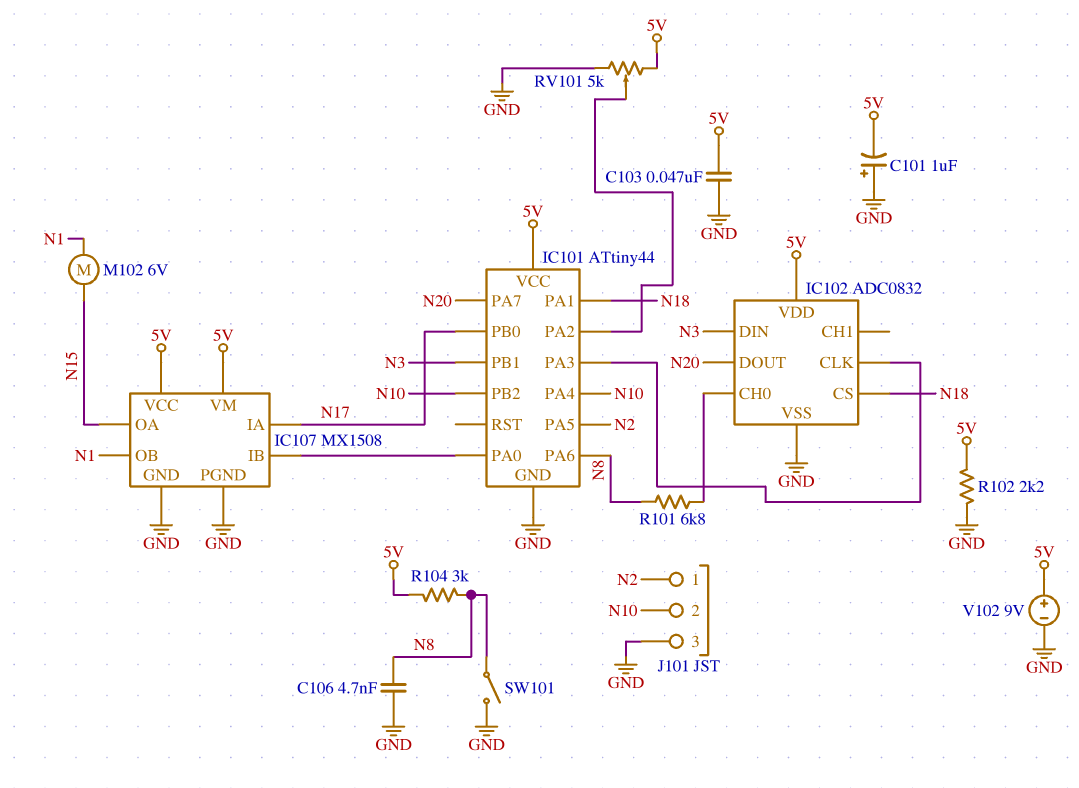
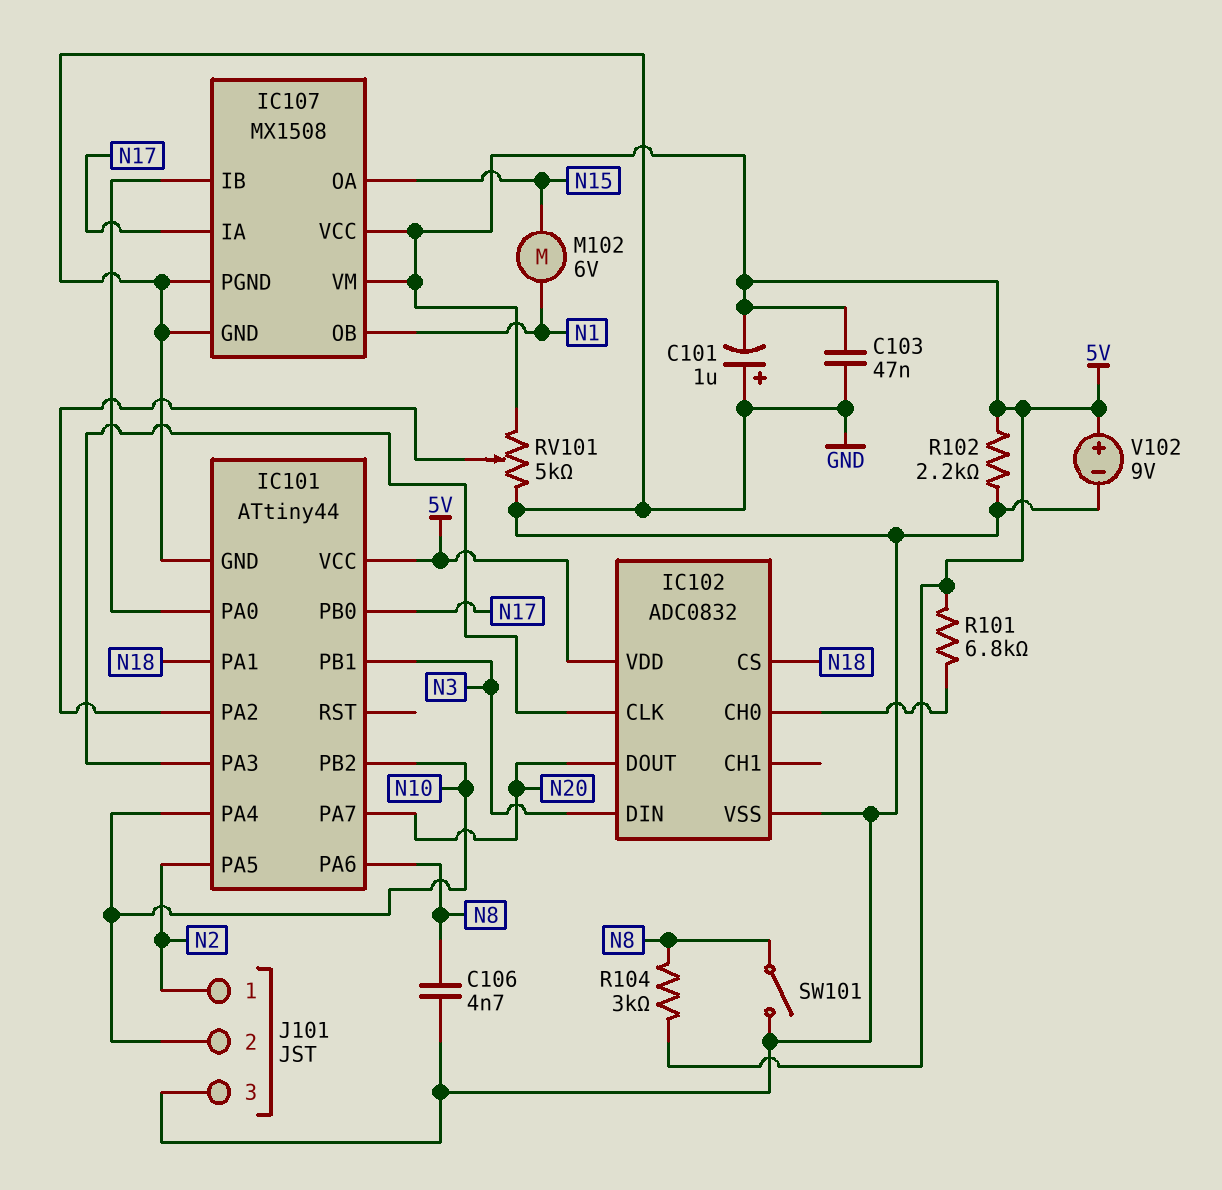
R101: 6.8k (IC102/CH0, N8) -> 6.8k (5V, IC102/CH0)

